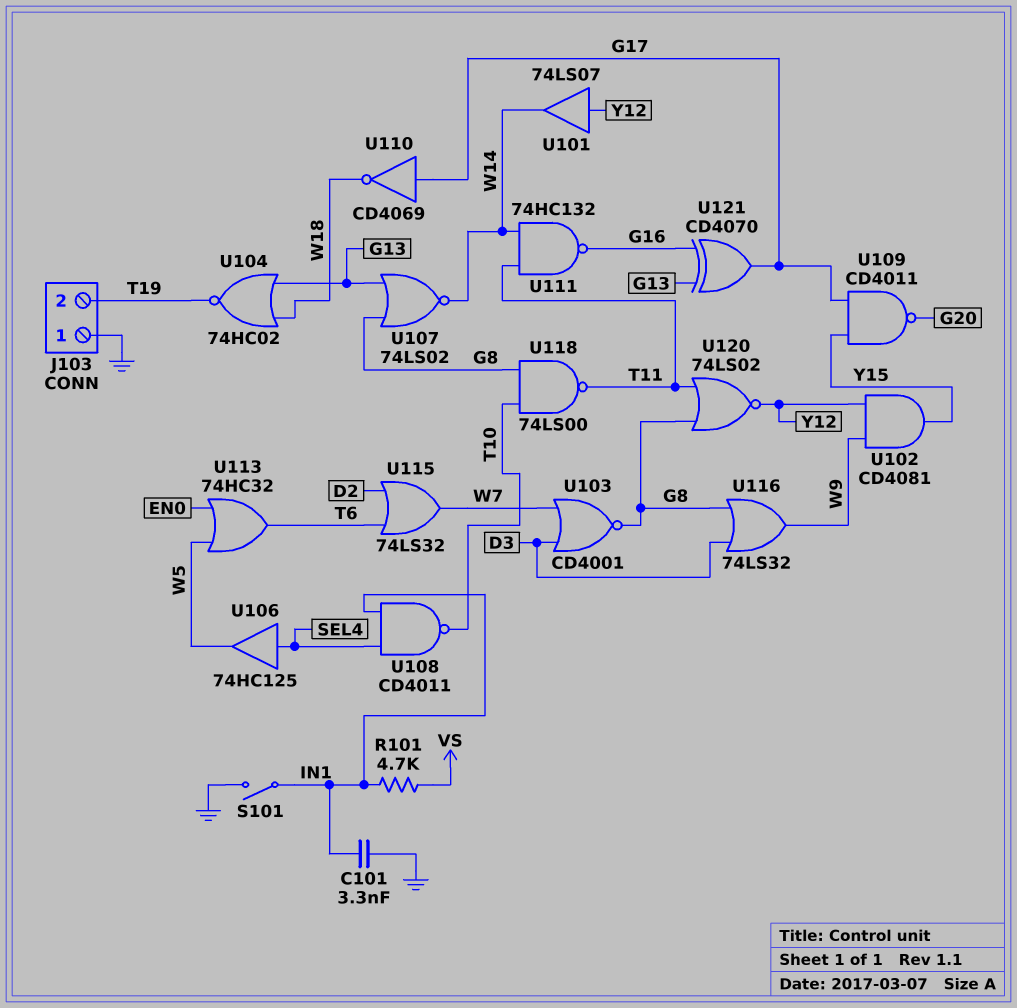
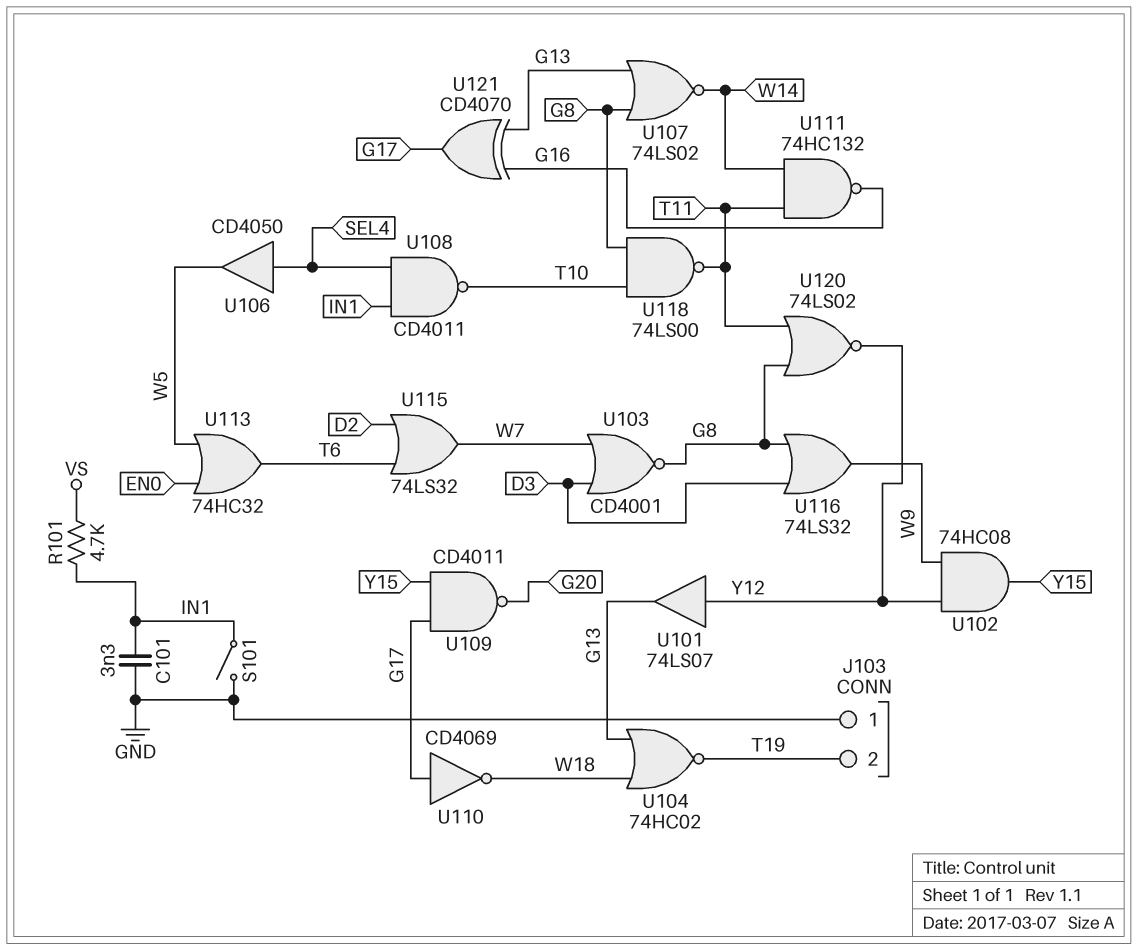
U101: buffer 74LS07 (in Y12, out W14) -> buffer 74LS07 (in Y12, out G13)
U102: AND CD4081 (in W9, in Y12, out Y15) -> AND 74HC08 (in W9, in Y12, out Y15)
U106: buffer 74HC125 (in SEL4, out W5) -> buffer CD4050 (in SEL4, out W5)

